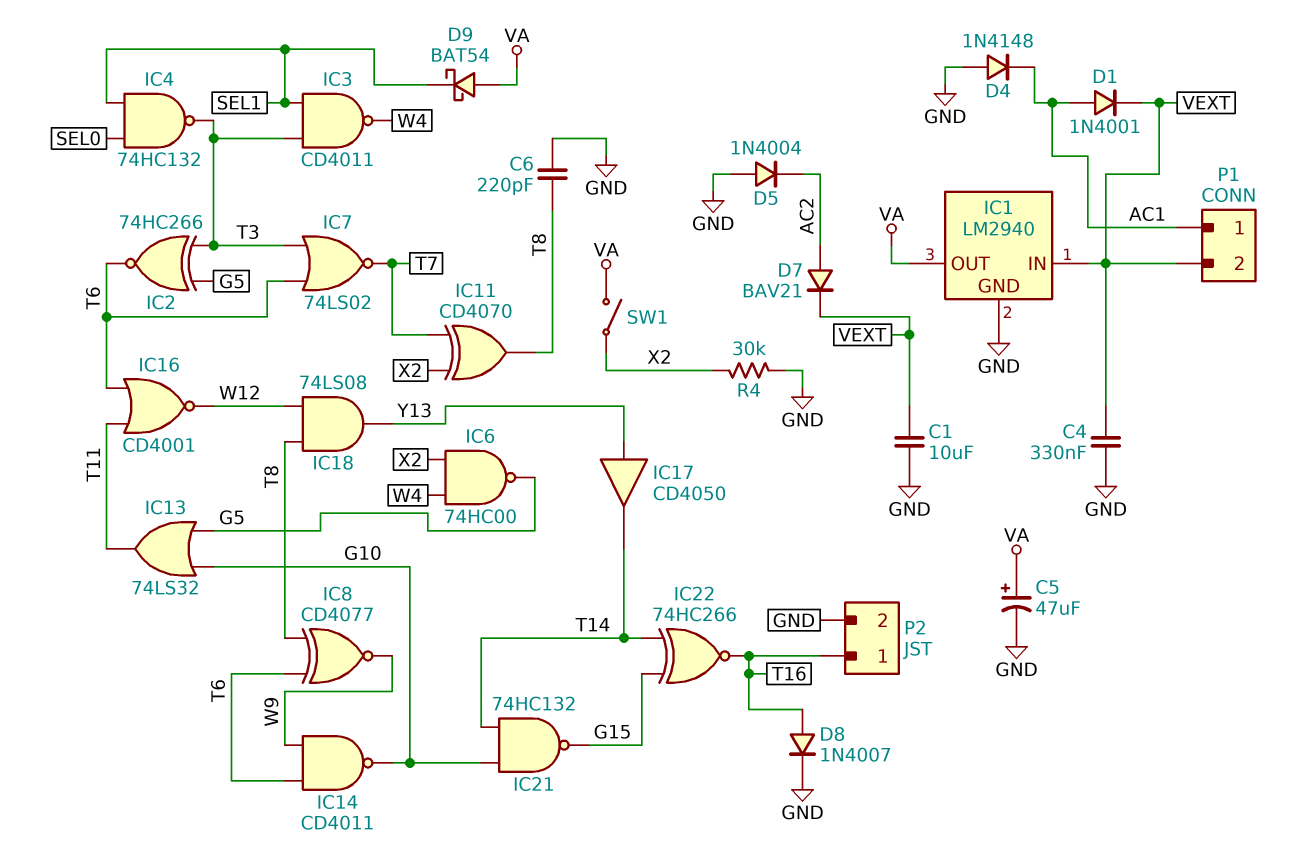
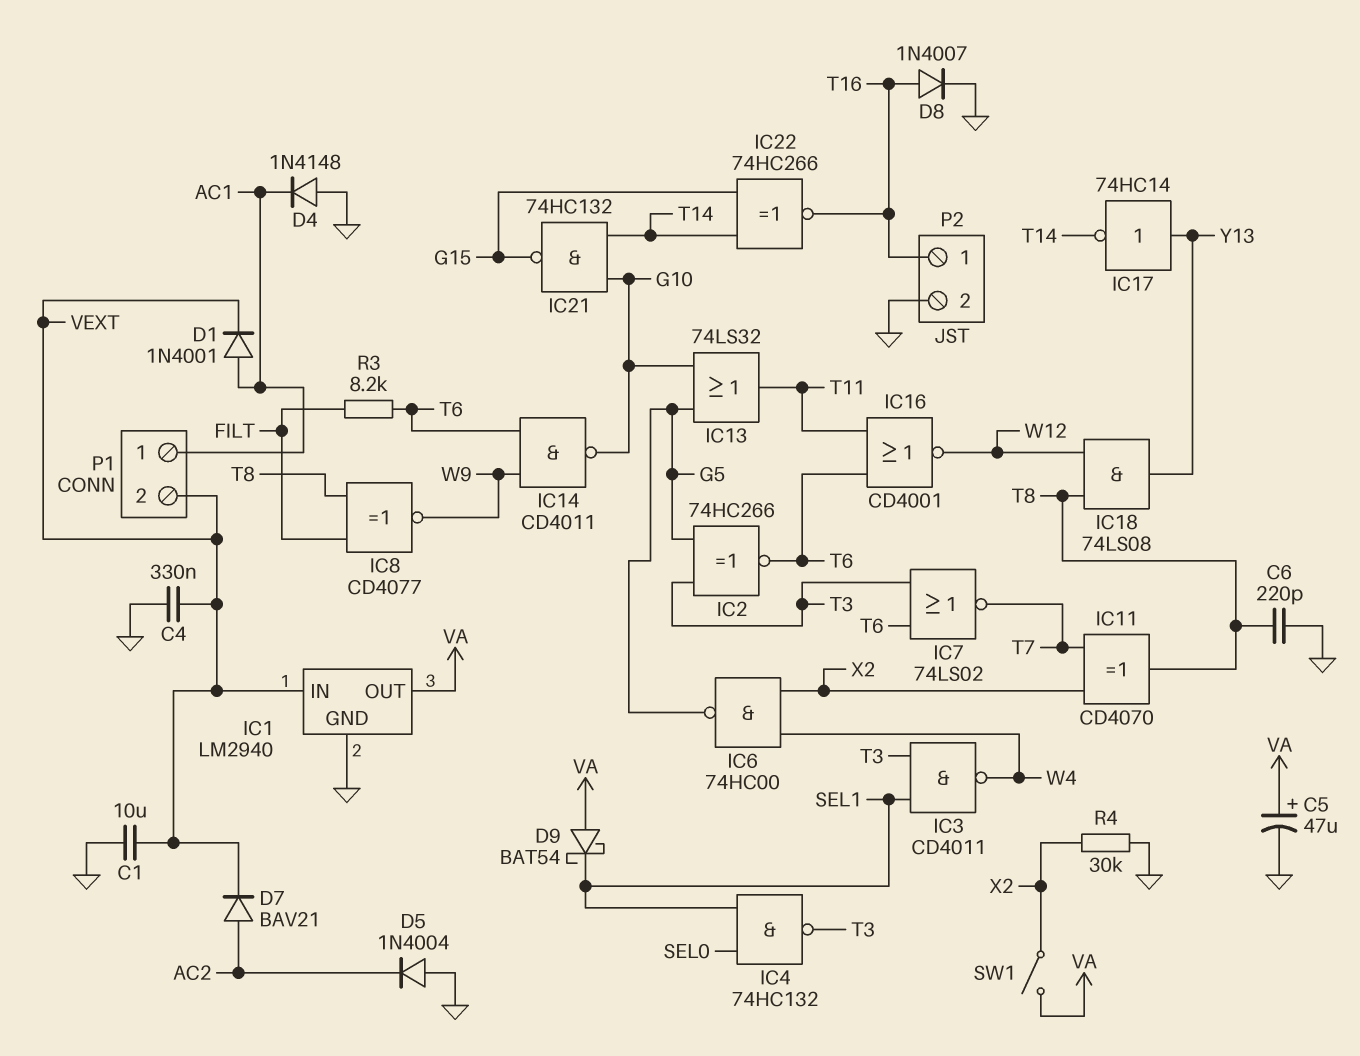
IC8: XNOR CD4077 (in T6, in T8, out W9) -> XNOR CD4077 (in FILT, in T8, out W9)
IC17: buffer CD4050 (in Y13, out T14) -> NOT 74HC14 (in Y13, out T14)
R3: none -> 8.2k (FILT, T6)

